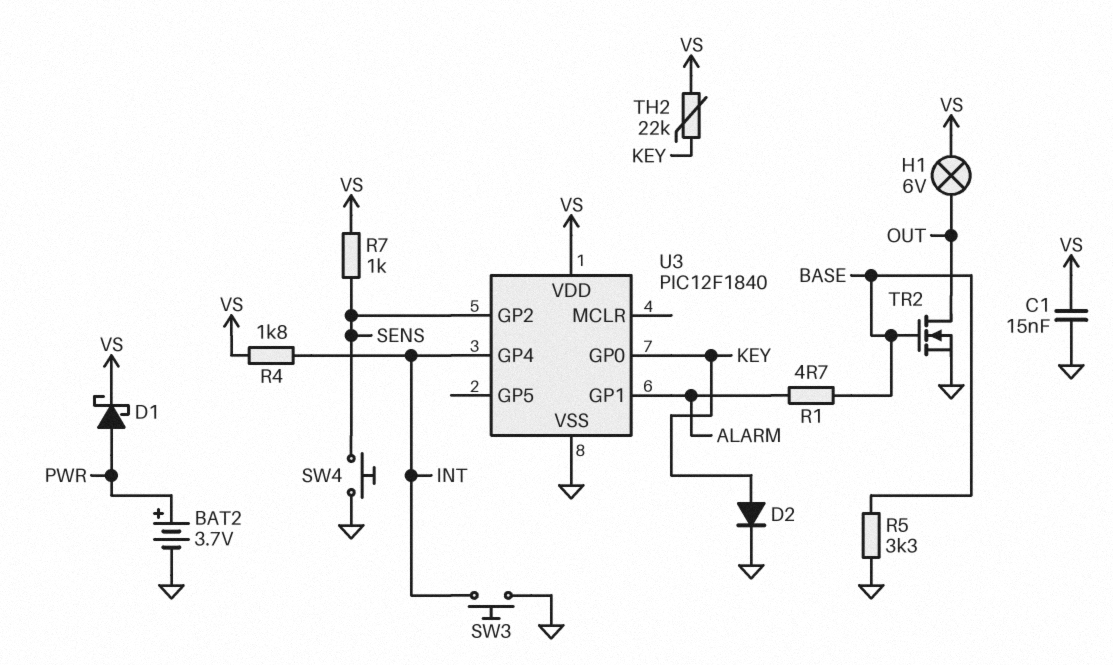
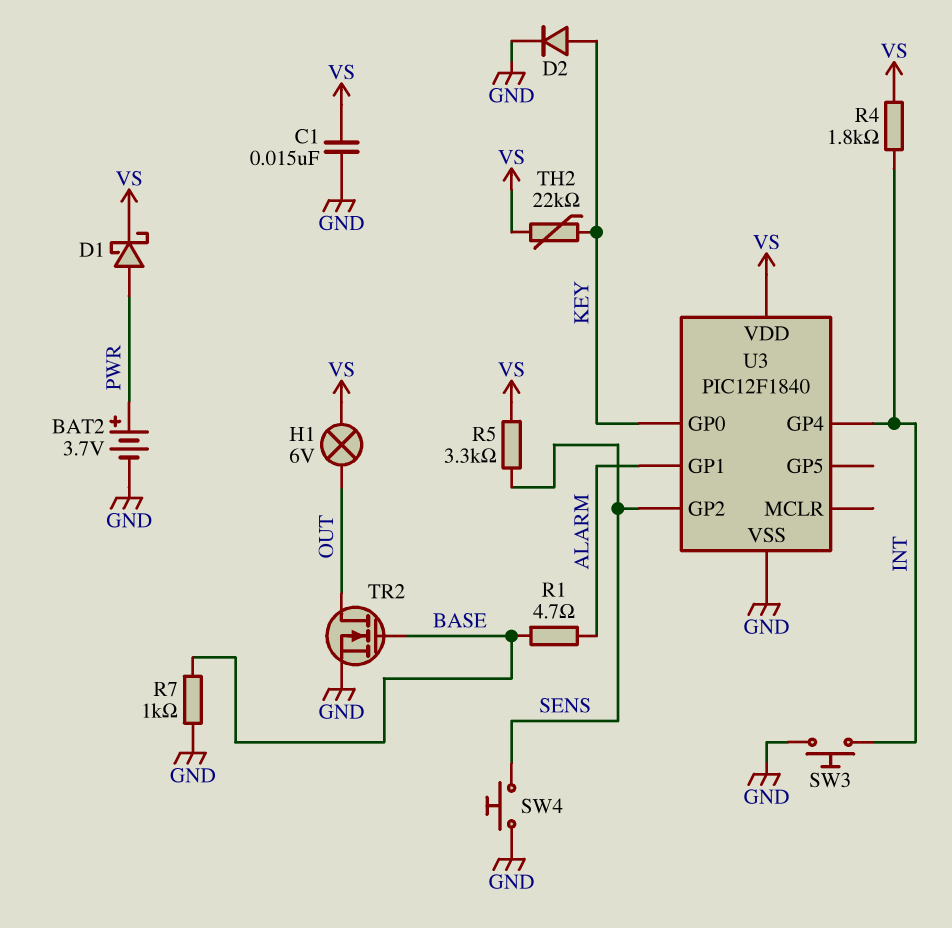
R5: 3.3k (BASE, GND) -> 3.3k (SENS, VS)
R7: 1k (SENS, VS) -> 1k (BASE, GND)

